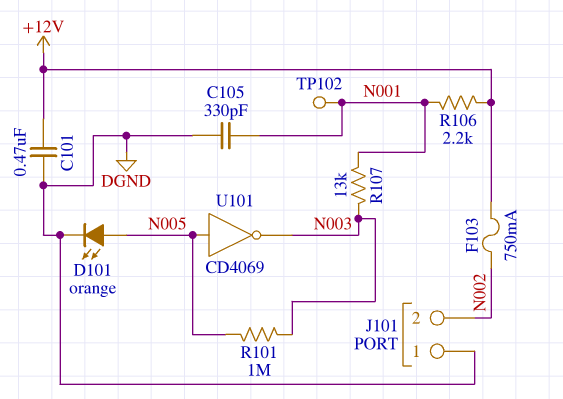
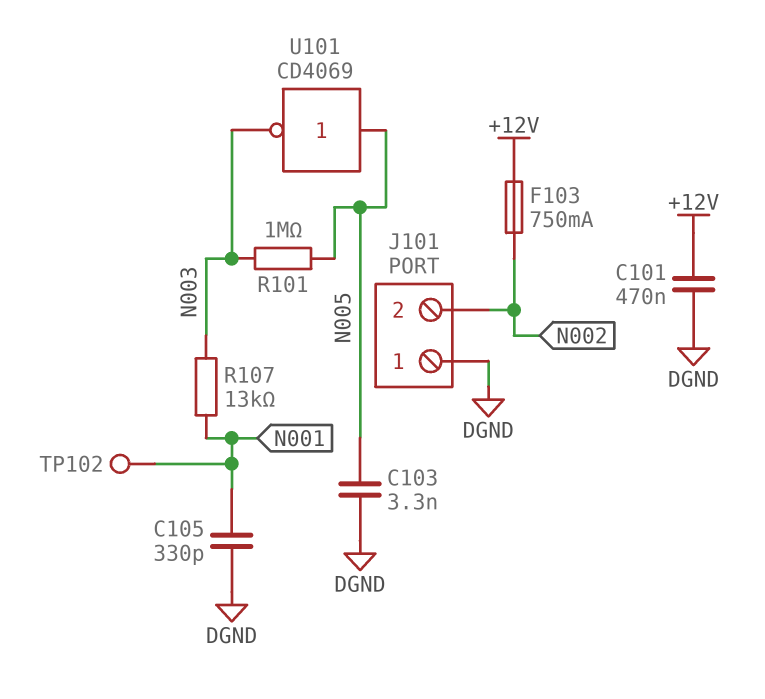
C103: none -> 3.3nF (DGND, N005)
D101: LED orange (A N005, K DGND) -> none
R106: 2.2k (+12V, N001) -> none

